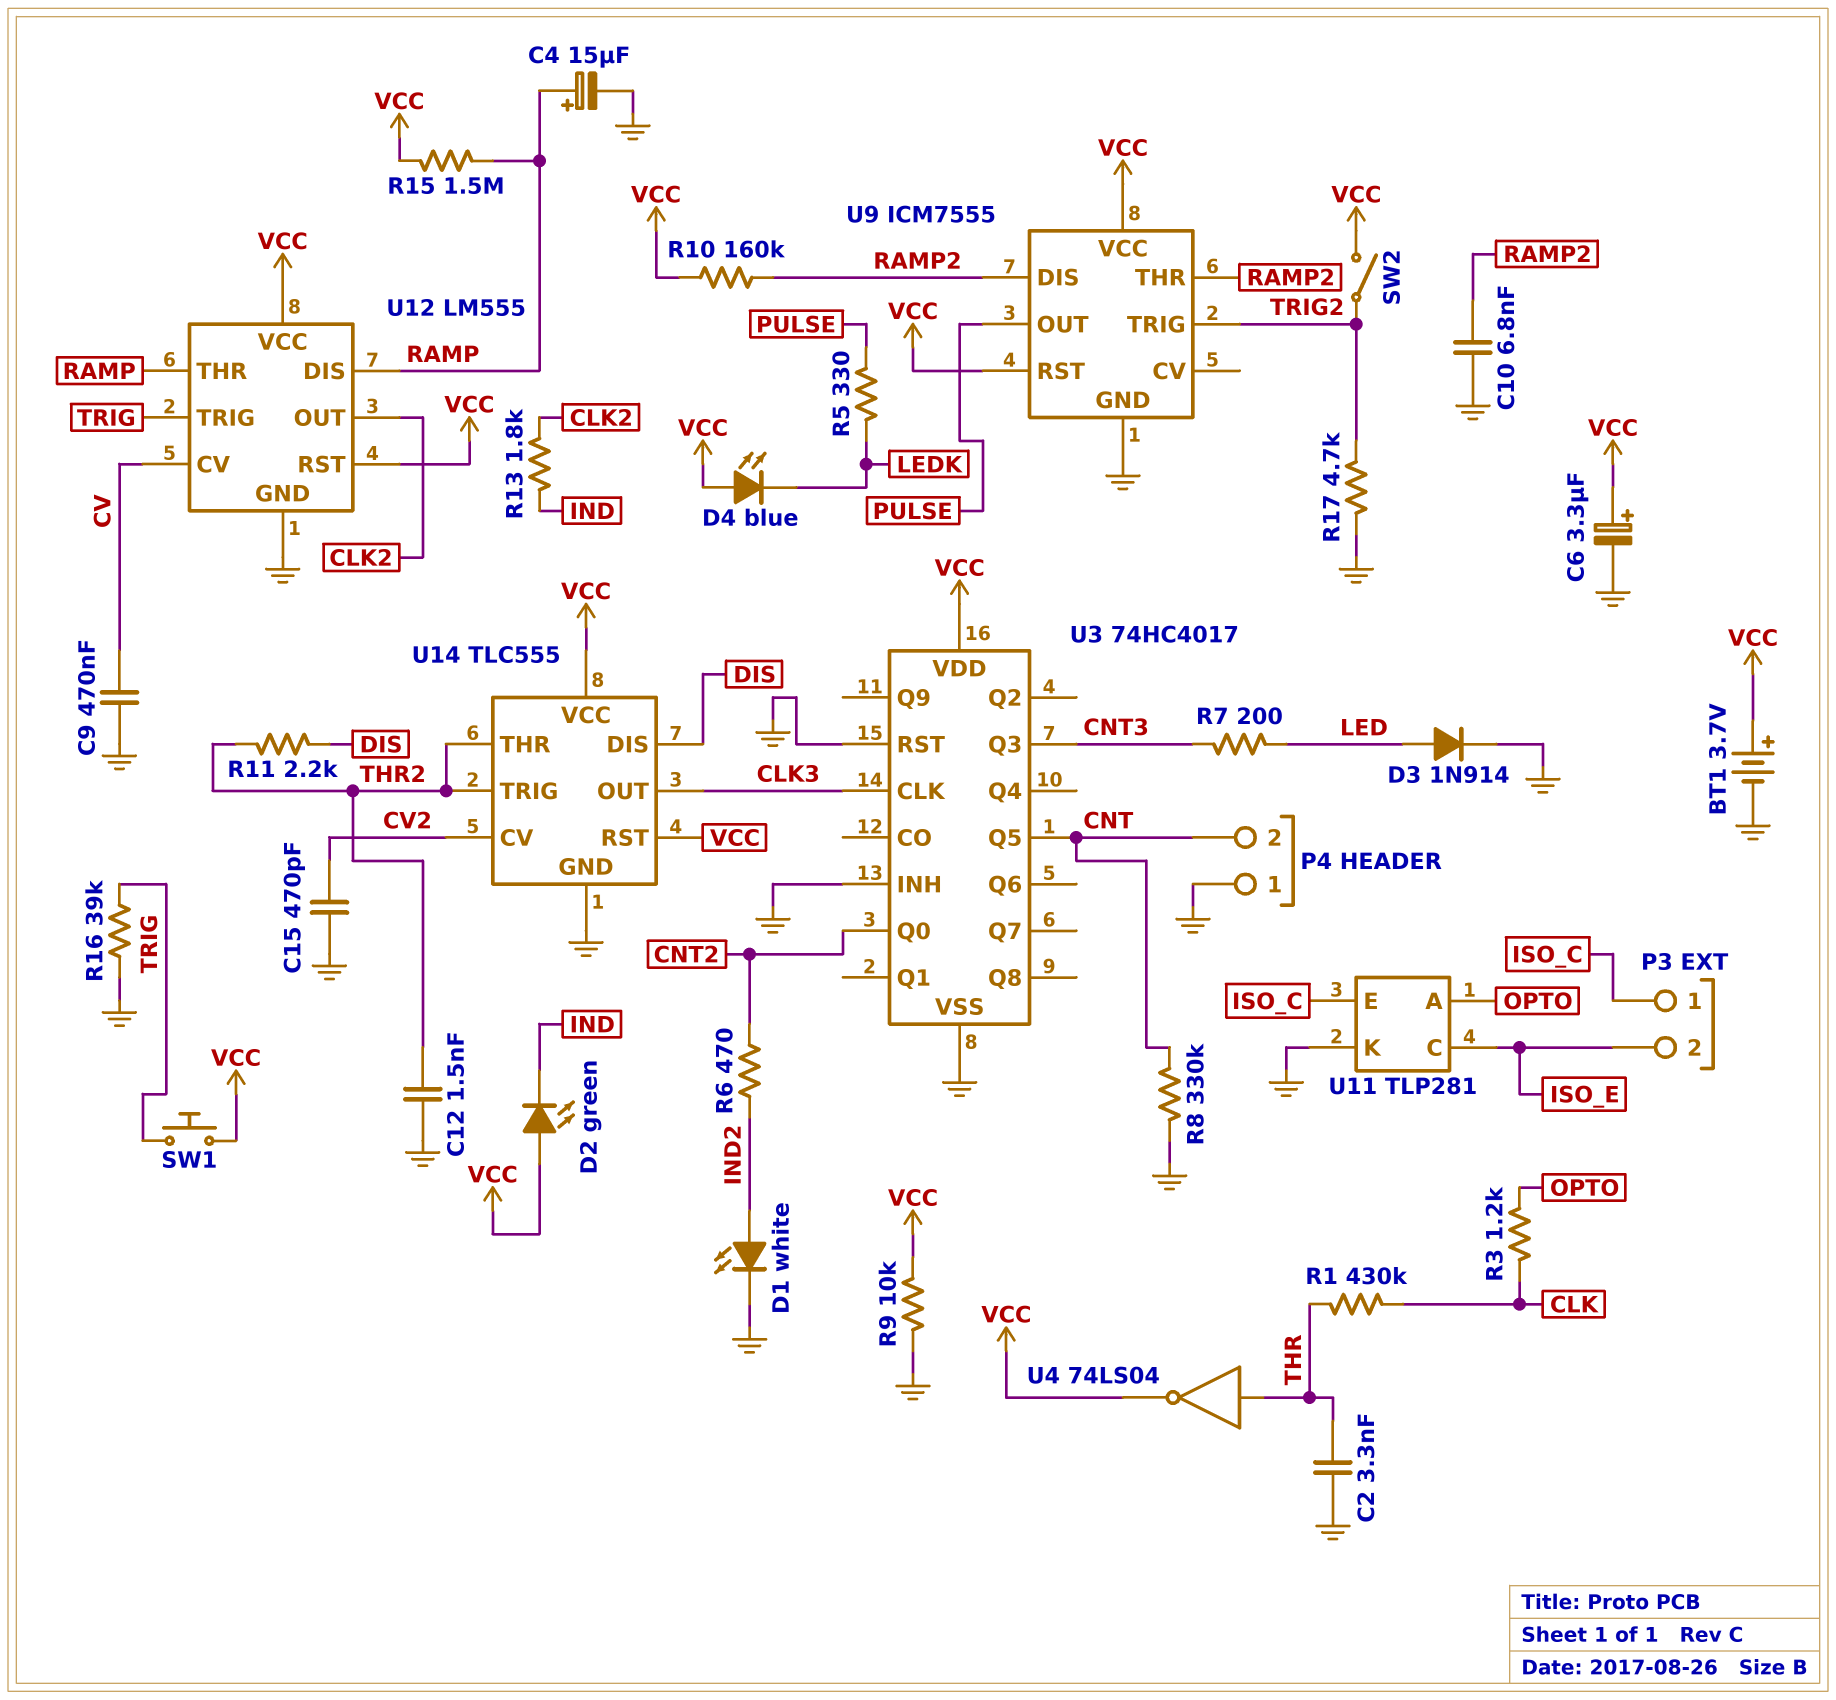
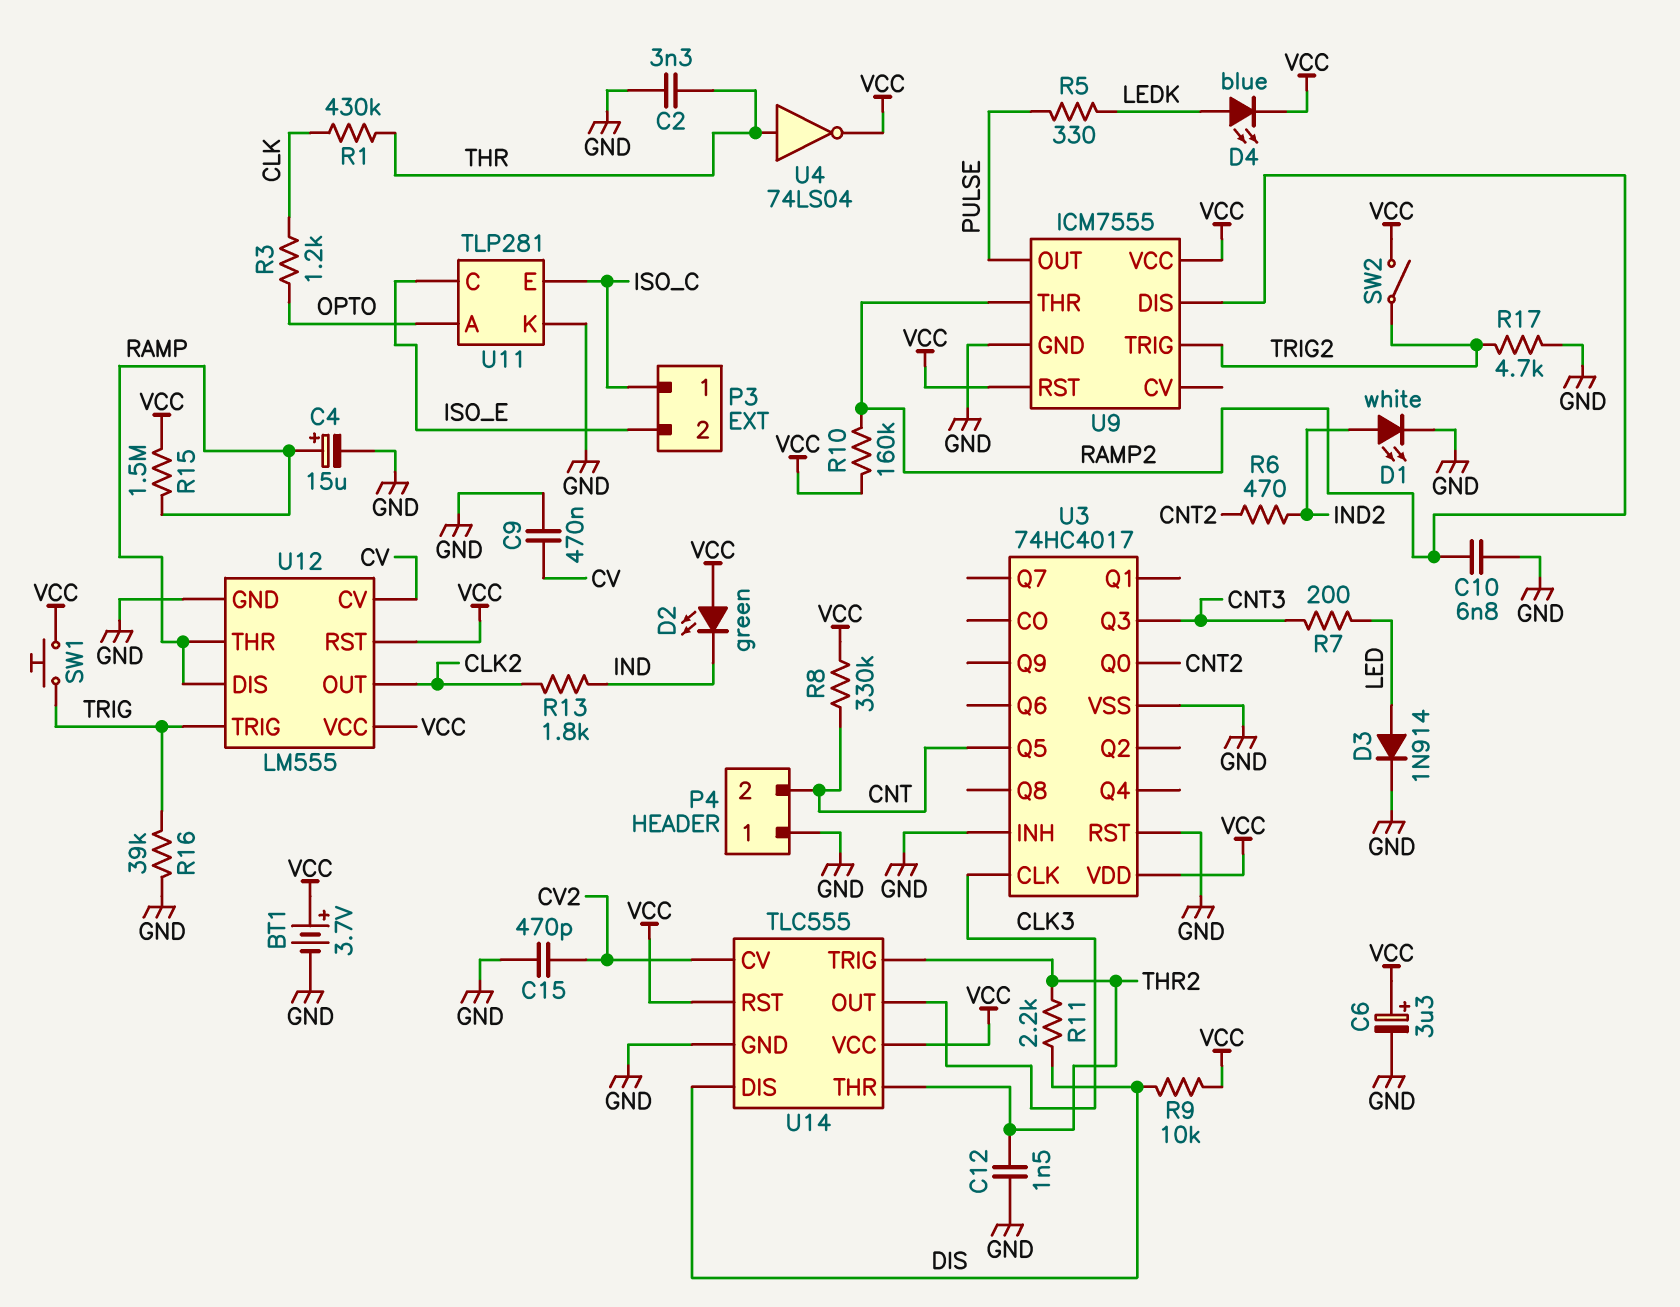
D4: LED blue (A VCC, K LEDK) -> LED blue (A LEDK, K VCC)
R8: 330k (CNT, GND) -> 330k (CNT, VCC)
R9: 10k (GND, VCC) -> 10k (DIS, VCC)

